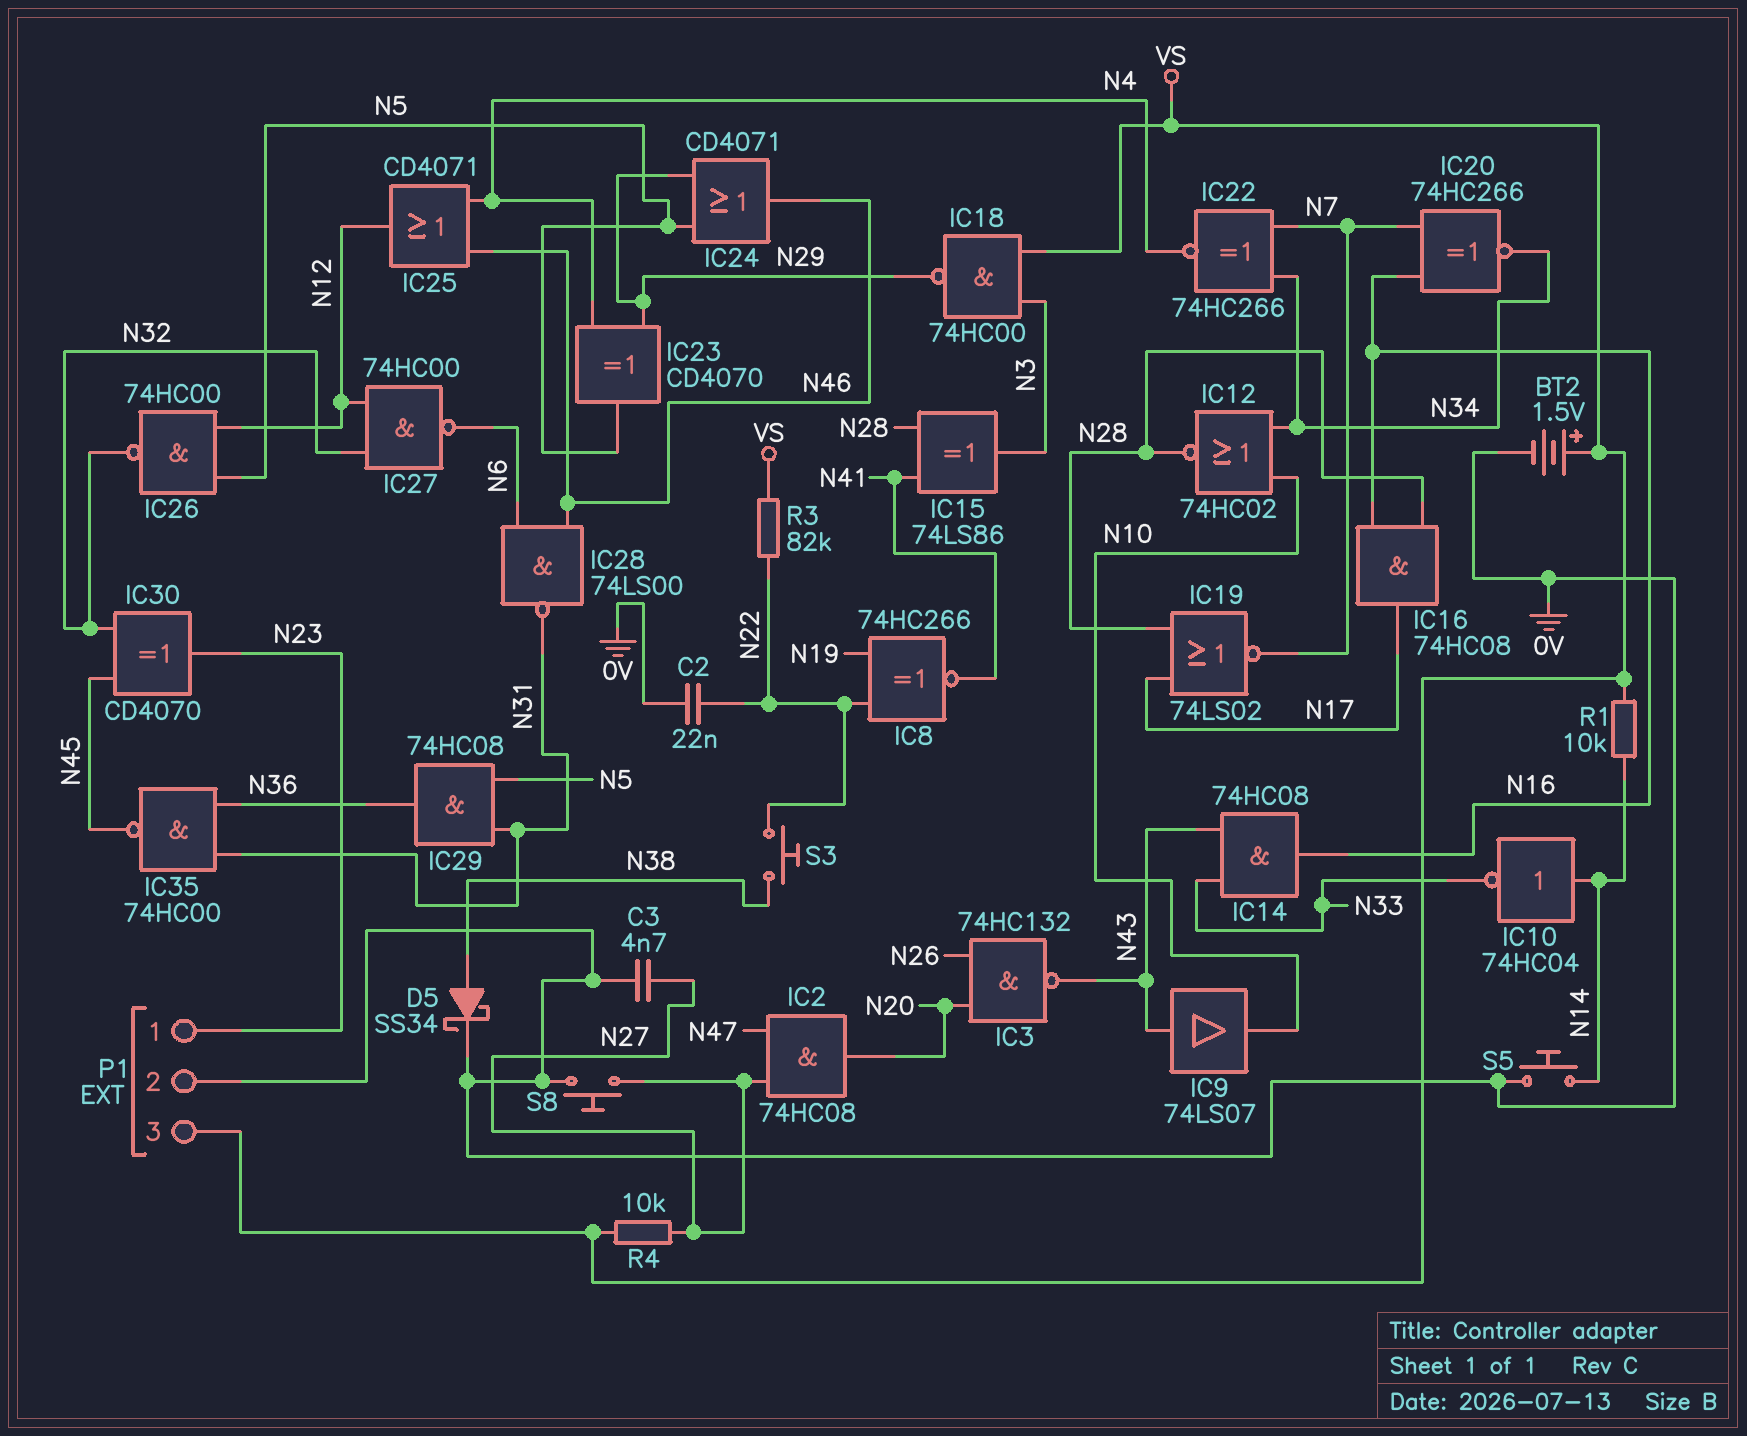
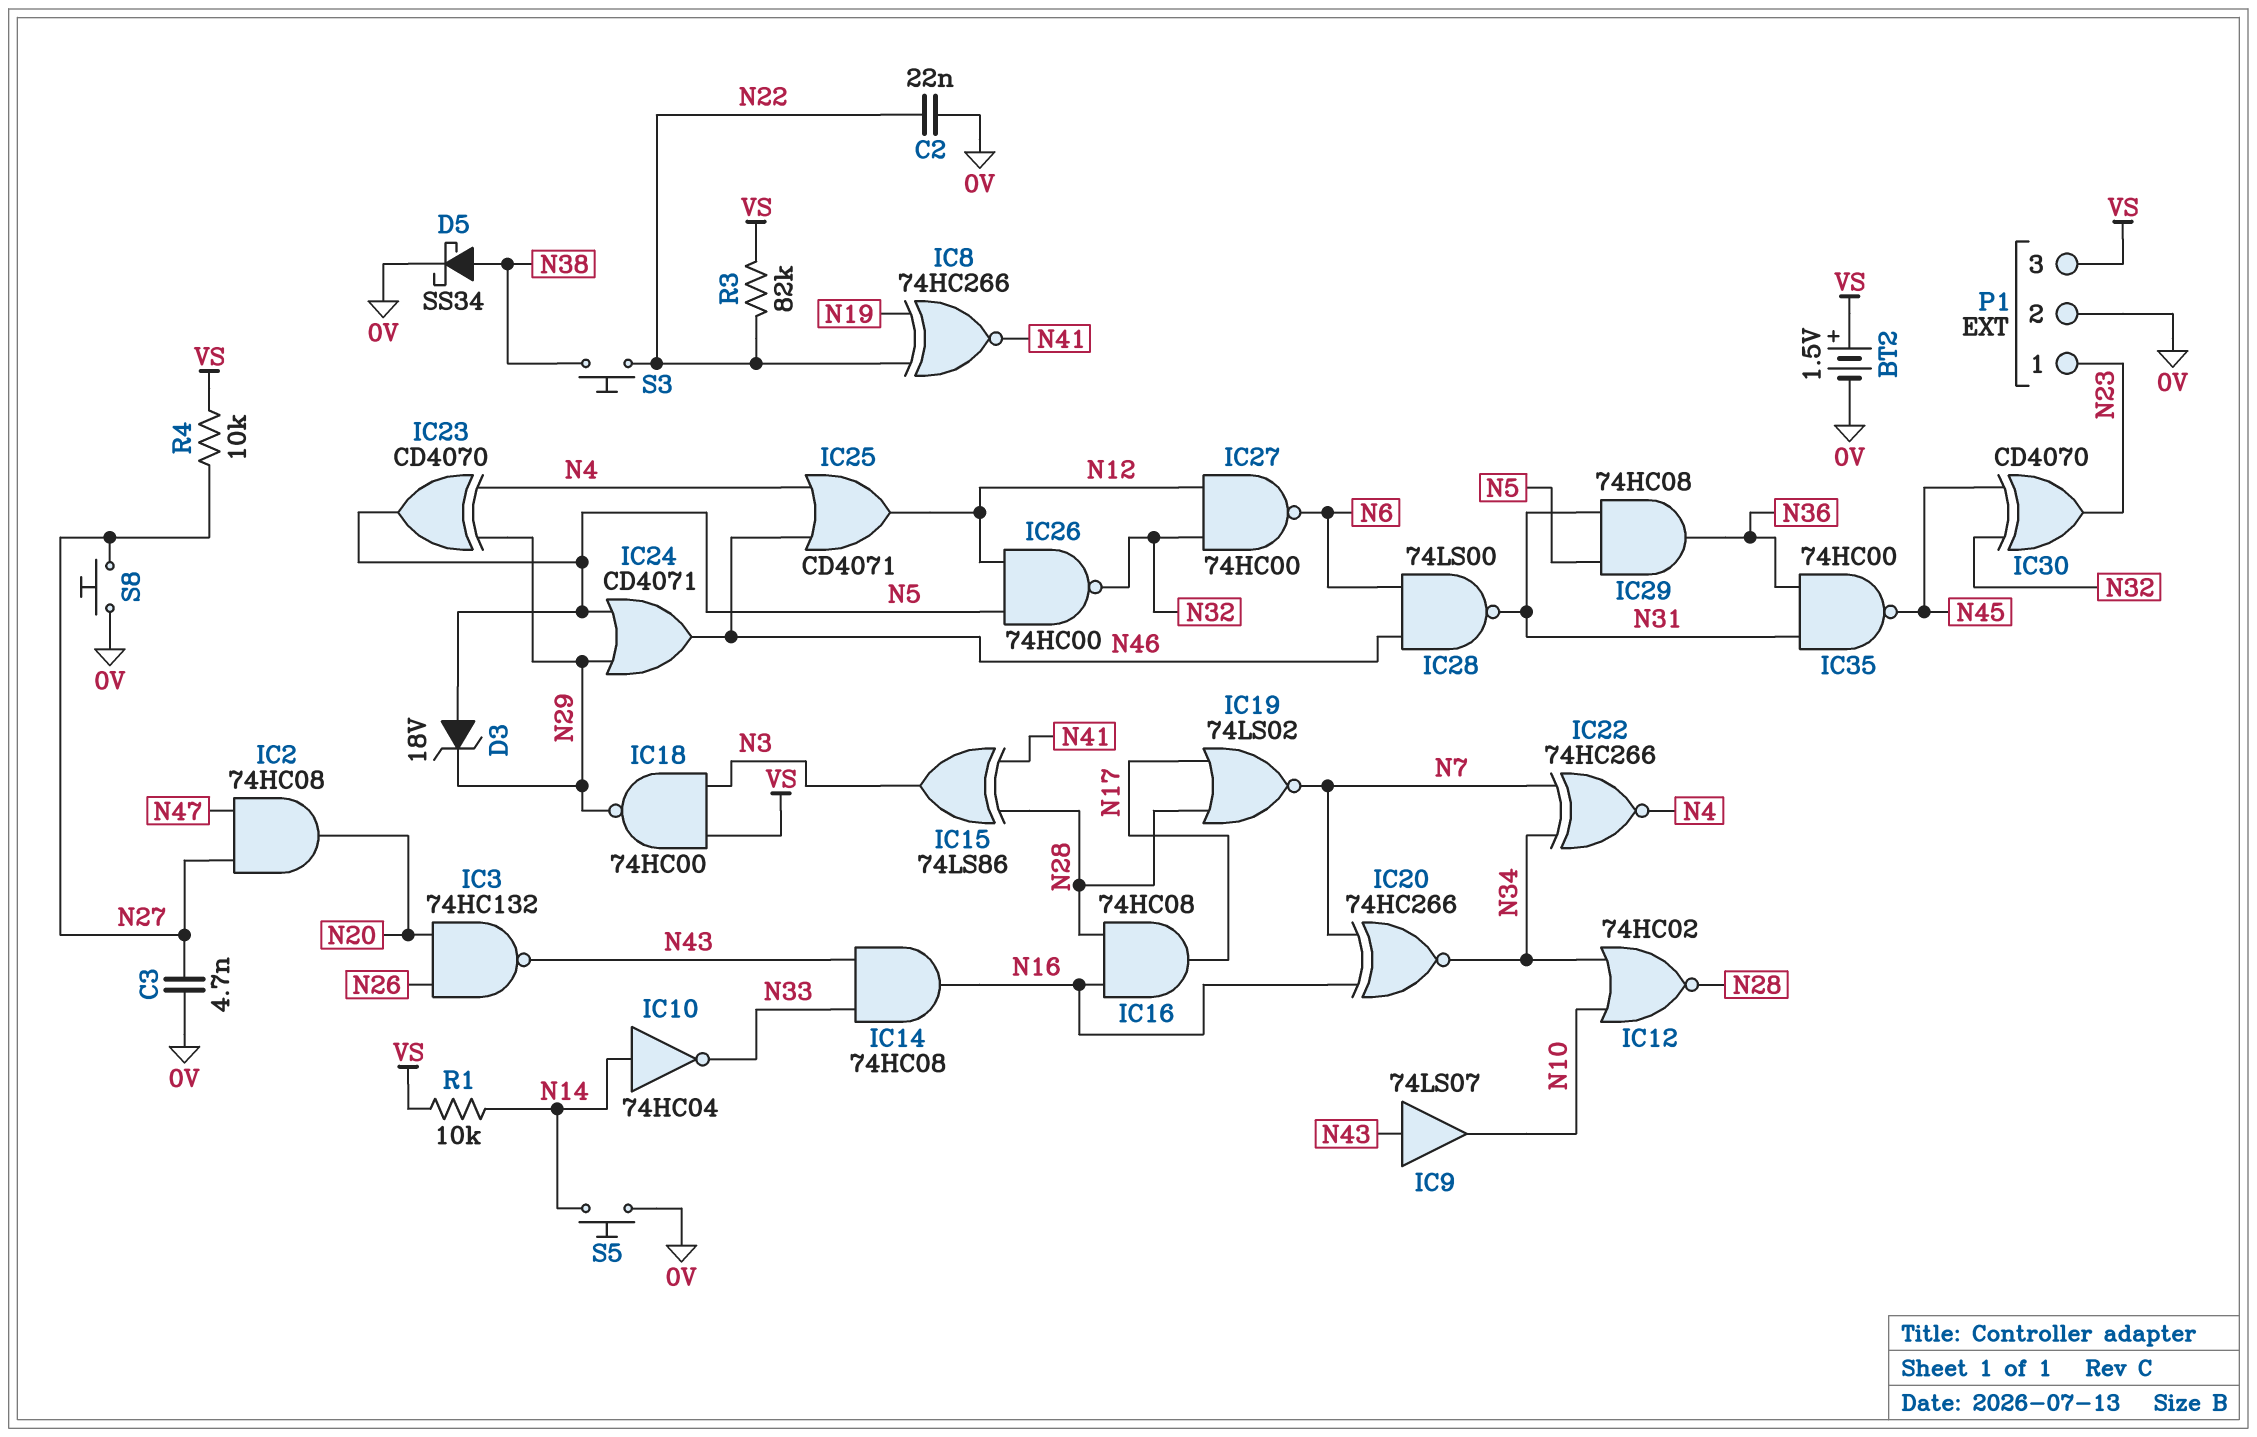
D3: none -> zener 18V (A N5, K N29)

